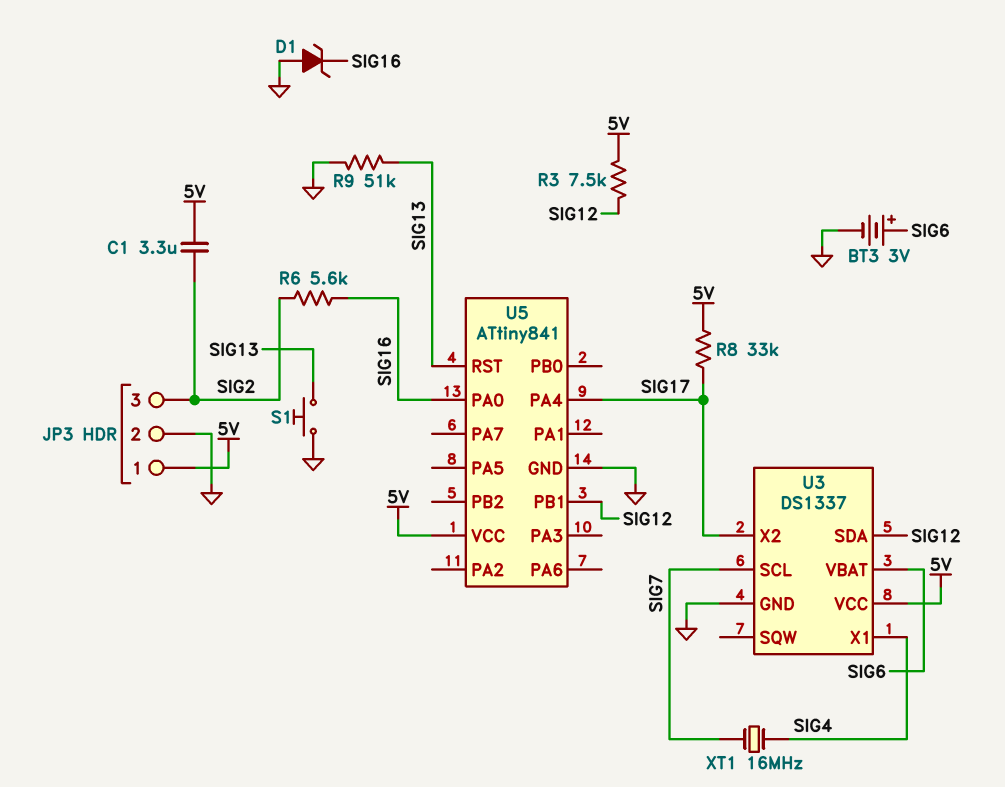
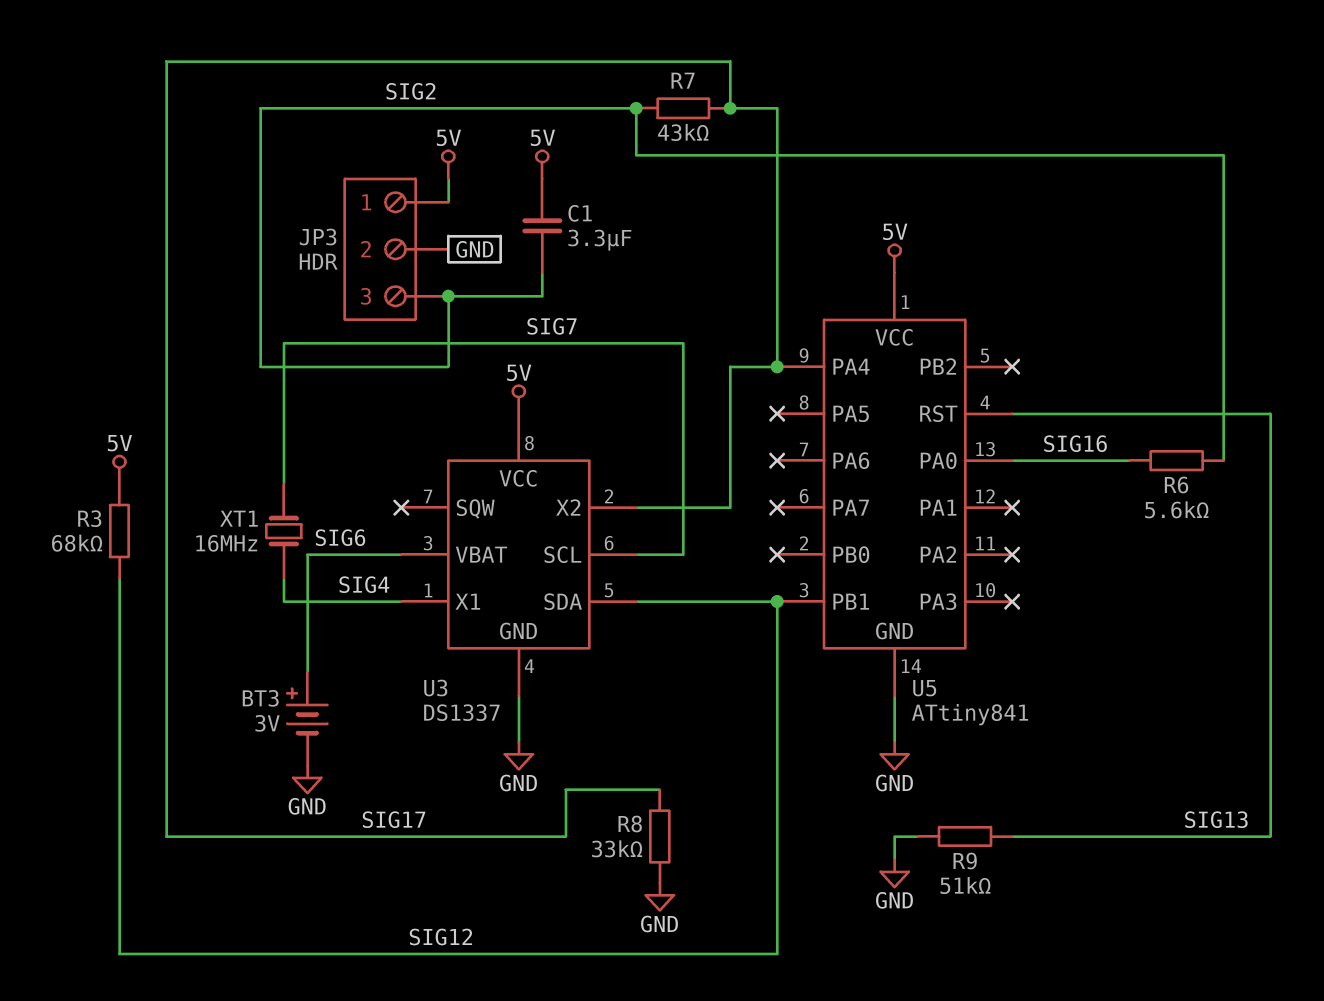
D1: zener (A GND, K SIG16) -> none
R3: 7.5k (5V, SIG12) -> 68k (5V, SIG12)
R7: none -> 43k (SIG2, SIG17)
R8: 33k (5V, SIG17) -> 33k (GND, SIG17)
S1: button (GND, SIG13) -> none

